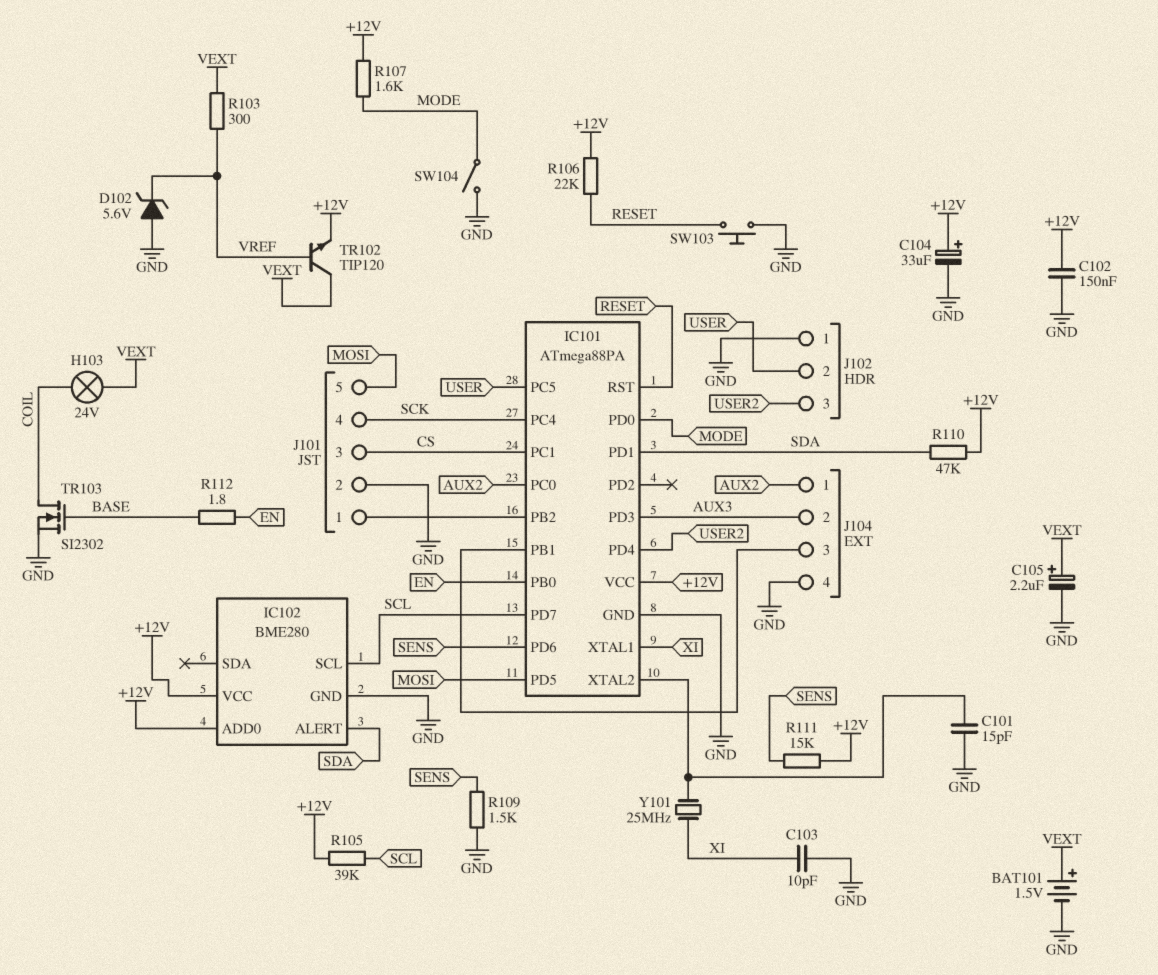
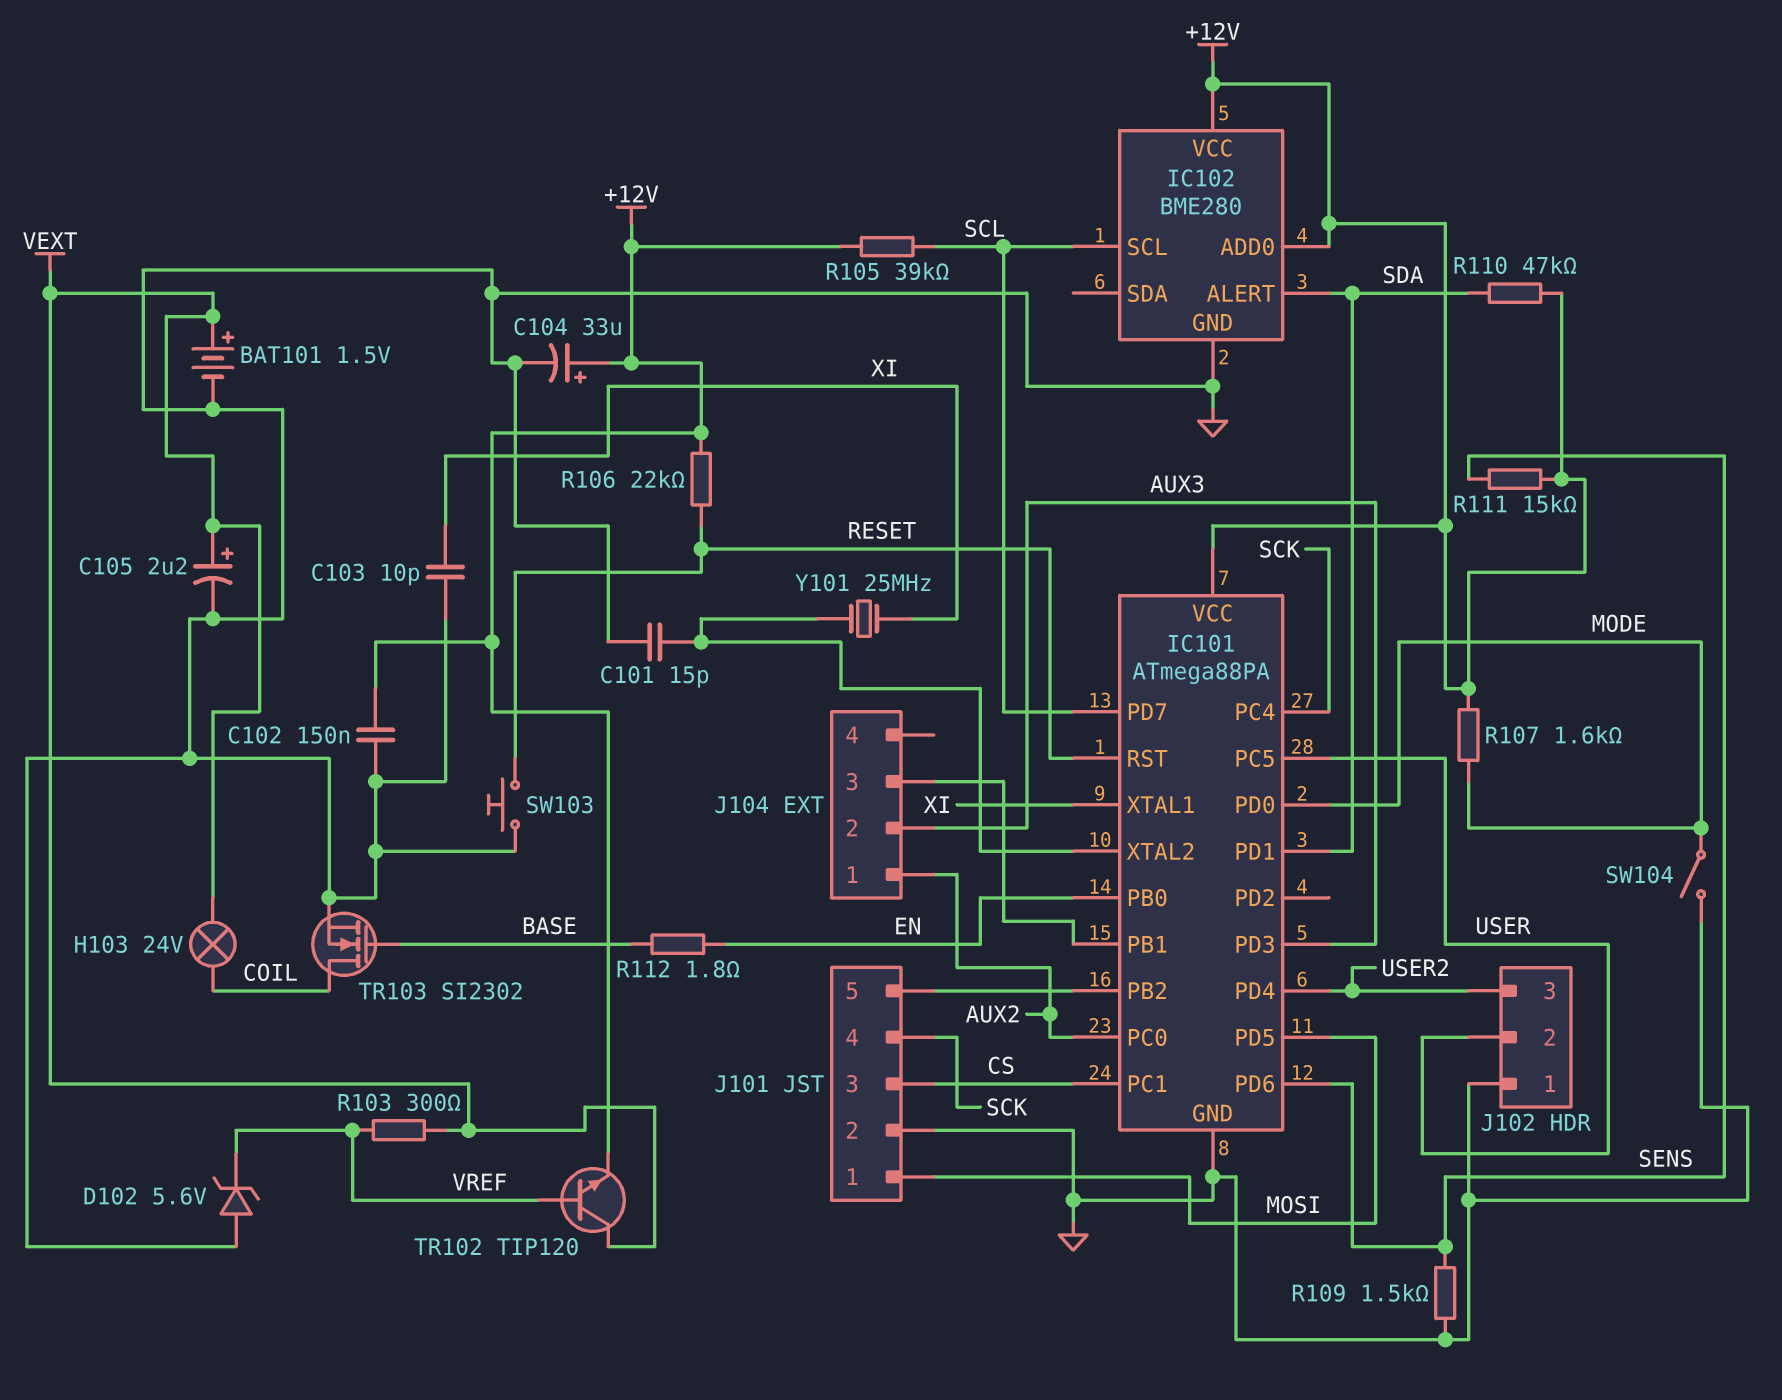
J101 pin 1: IC101/PB2 -> MOSI
J101 pin 5: MOSI -> IC101/PB2
J104 pin 4: GND -> none

